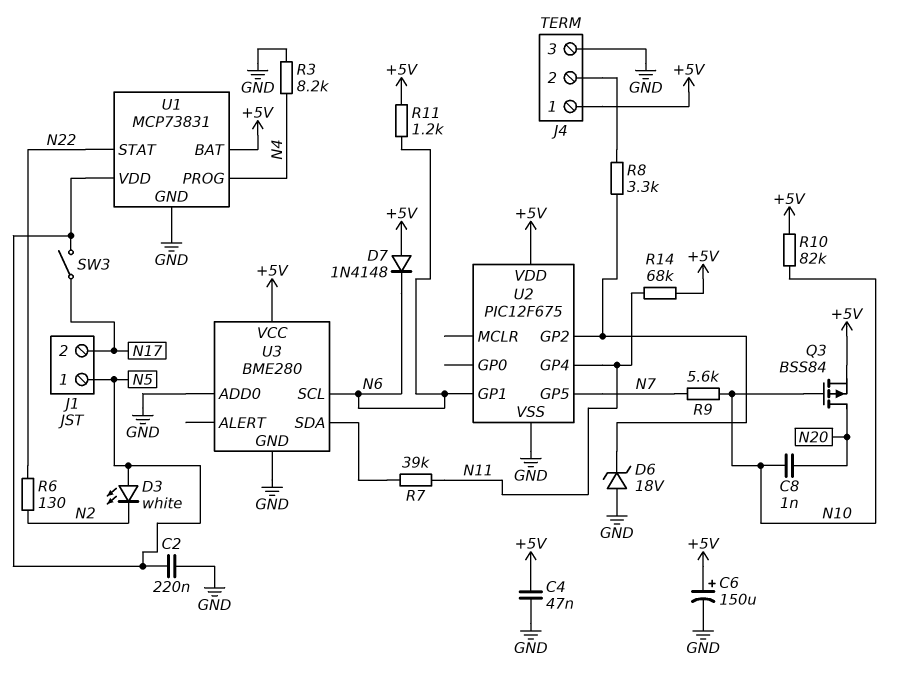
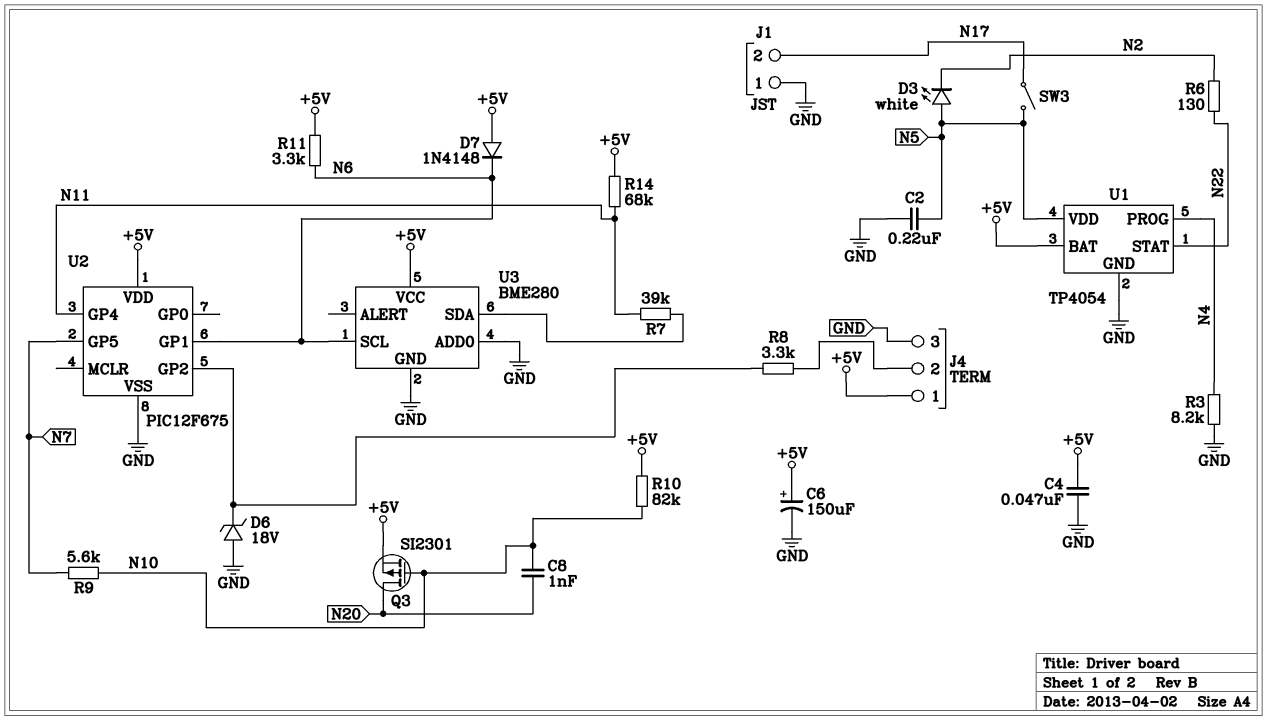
J1 pin 1: N5 -> GND
Q3: PMOS BSS84 (G N10, D N20, S +5V) -> PMOS SI2301 (G N10, D N20, S +5V)
R11: 1.2k (+5V, N6) -> 3.3k (+5V, N6)
U1: MCP73831 -> TP4054

